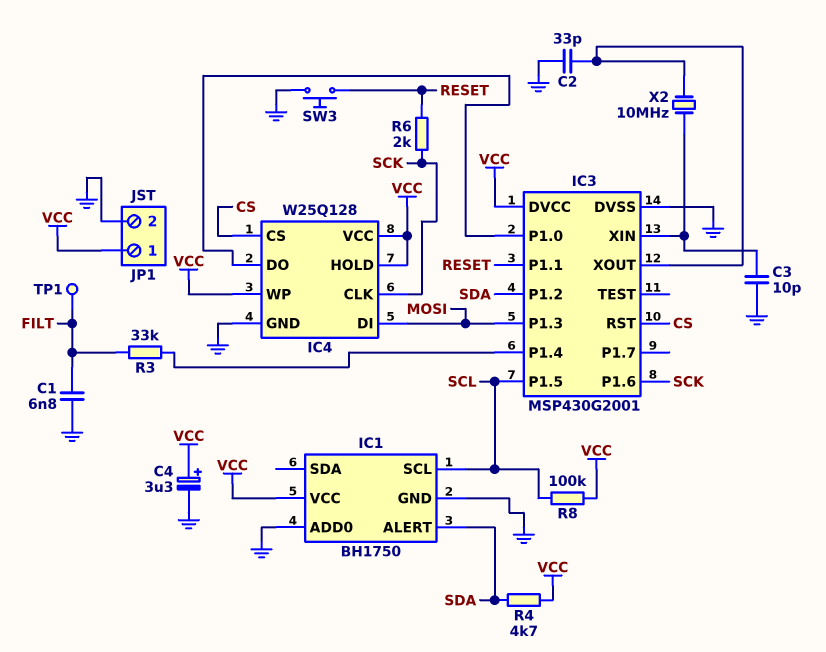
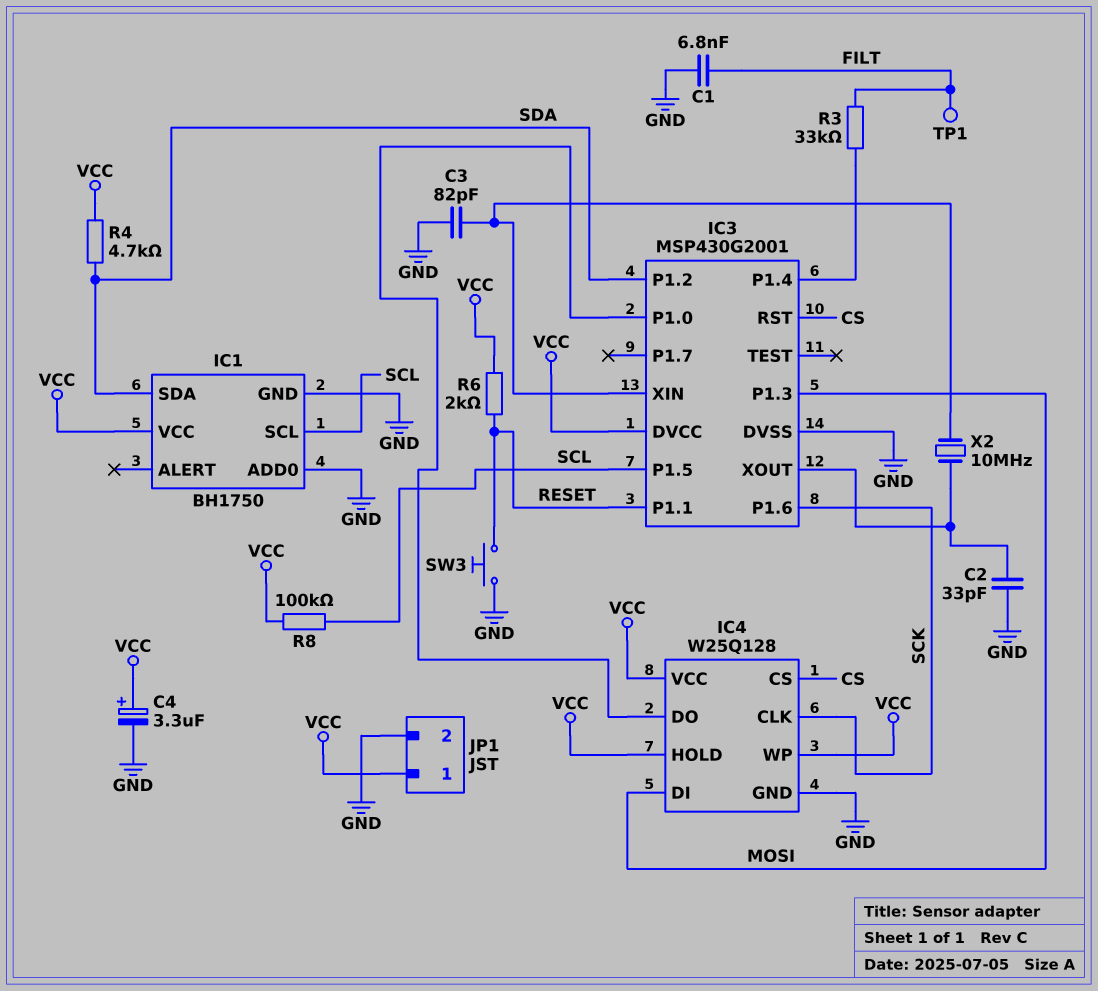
C3: 10pF (GND, IC3/XIN) -> 82pF (GND, IC3/XIN)
IC1 pin ALERT: SDA -> none
IC1 pin SDA: none -> SDA
R6: 2k (RESET, SCK) -> 2k (RESET, VCC)

